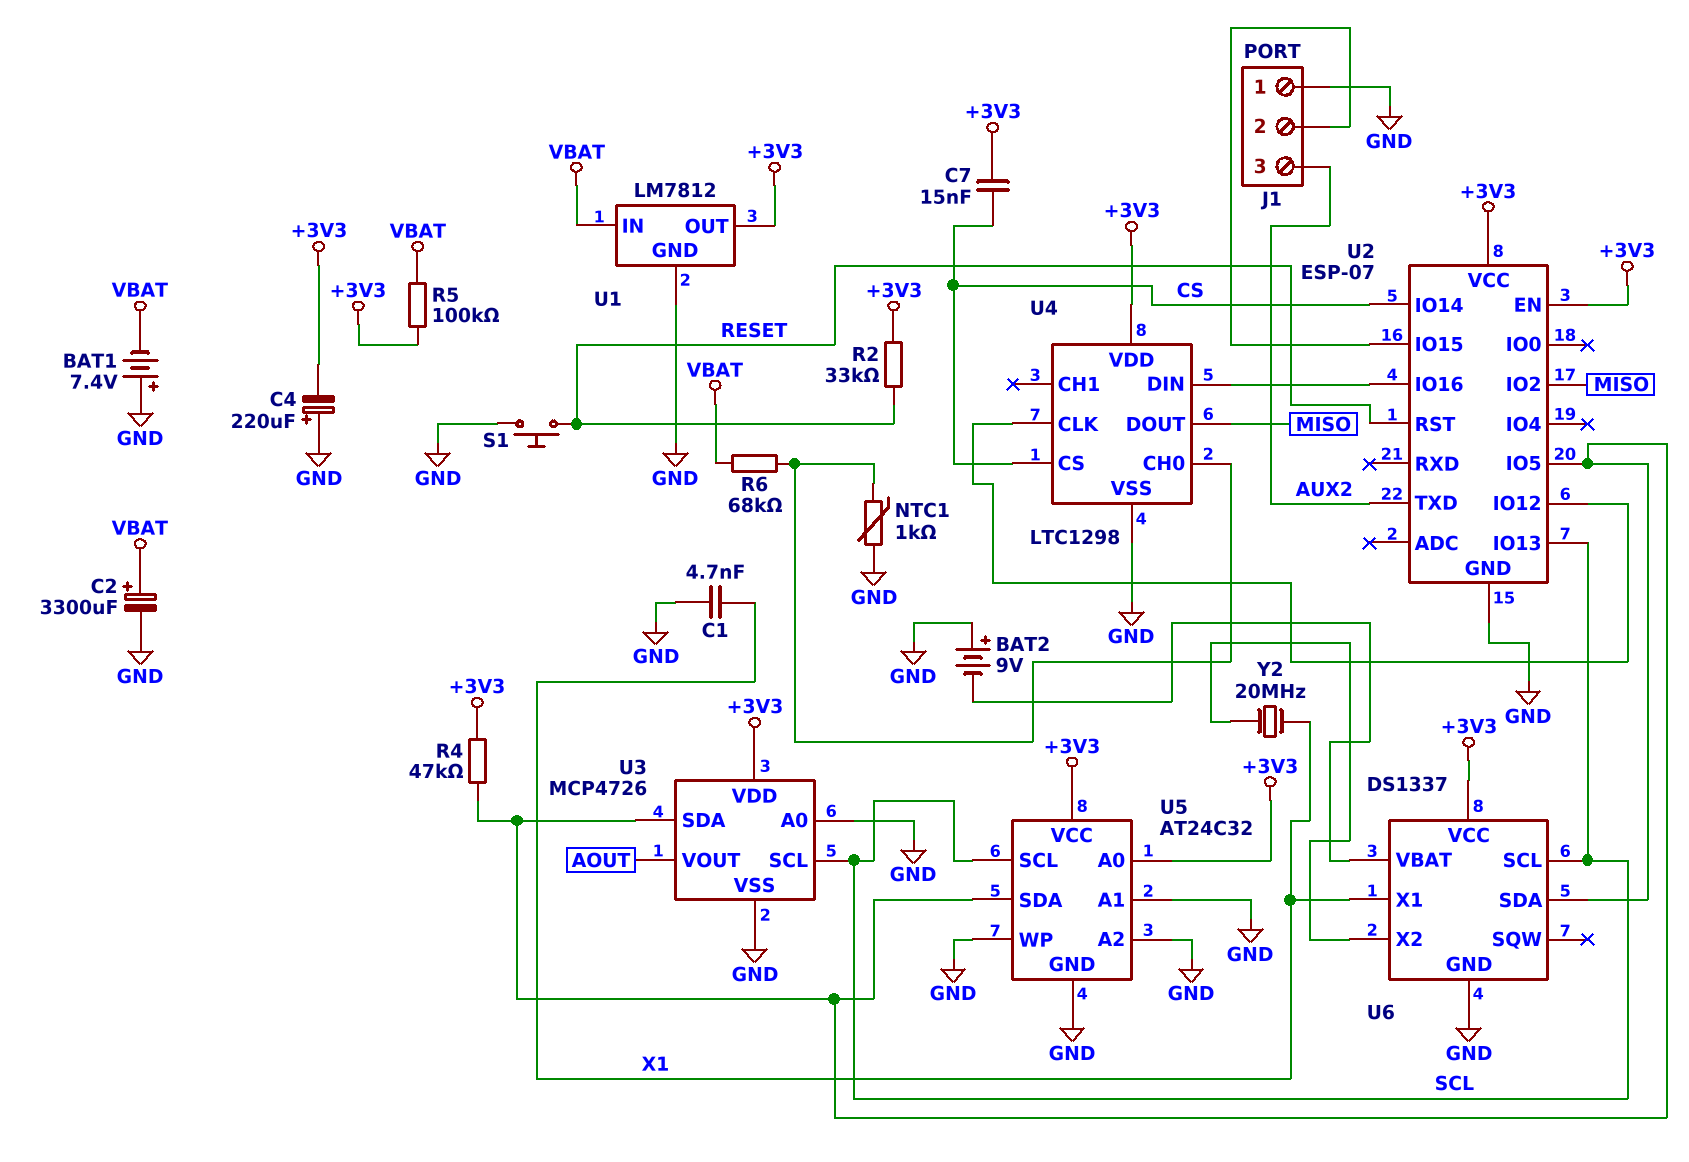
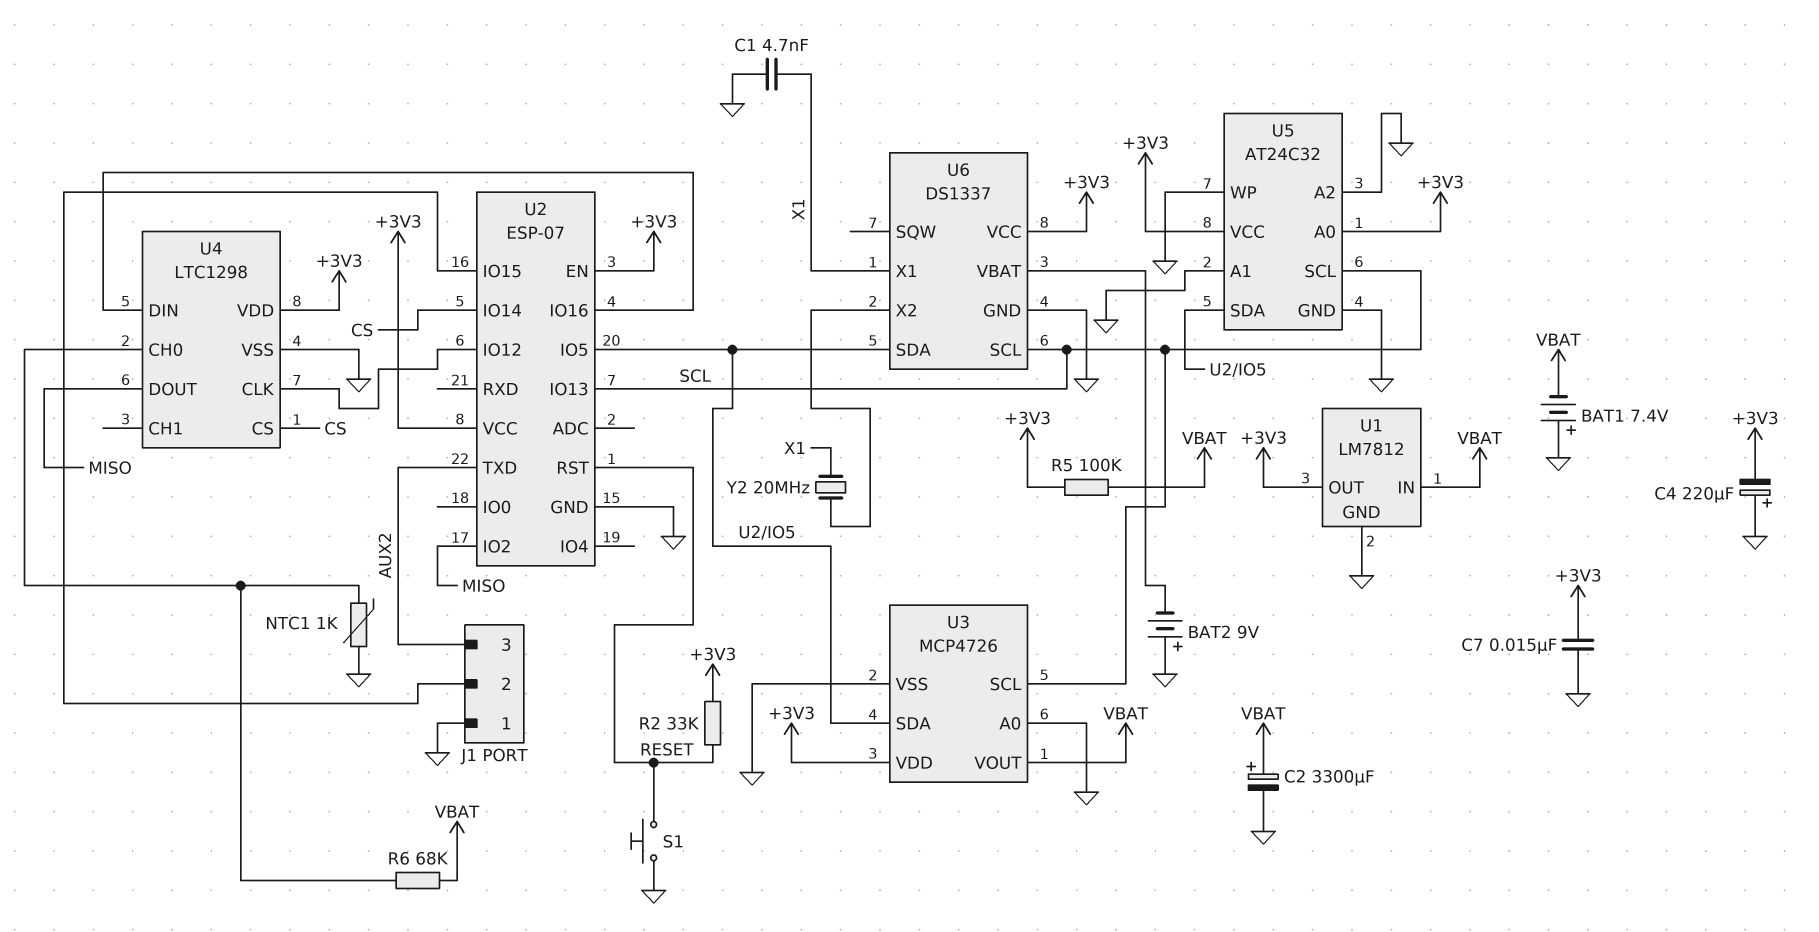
C7: 15nF (+3V3, CS) -> 15nF (+3V3, GND)
R4: 47k (+3V3, U2/IO5) -> none
U3 pin VOUT: AOUT -> VBAT

